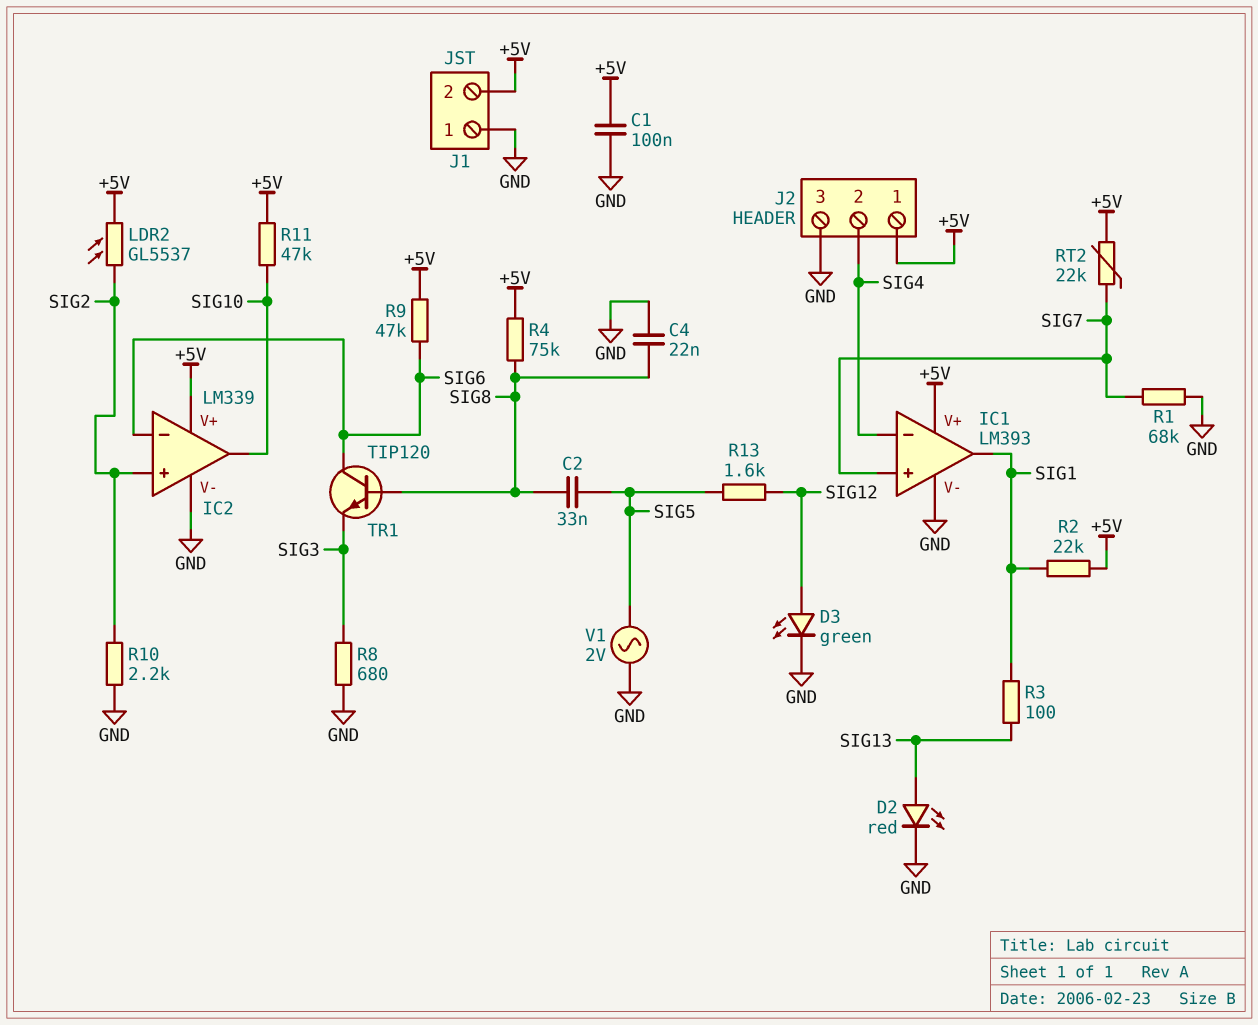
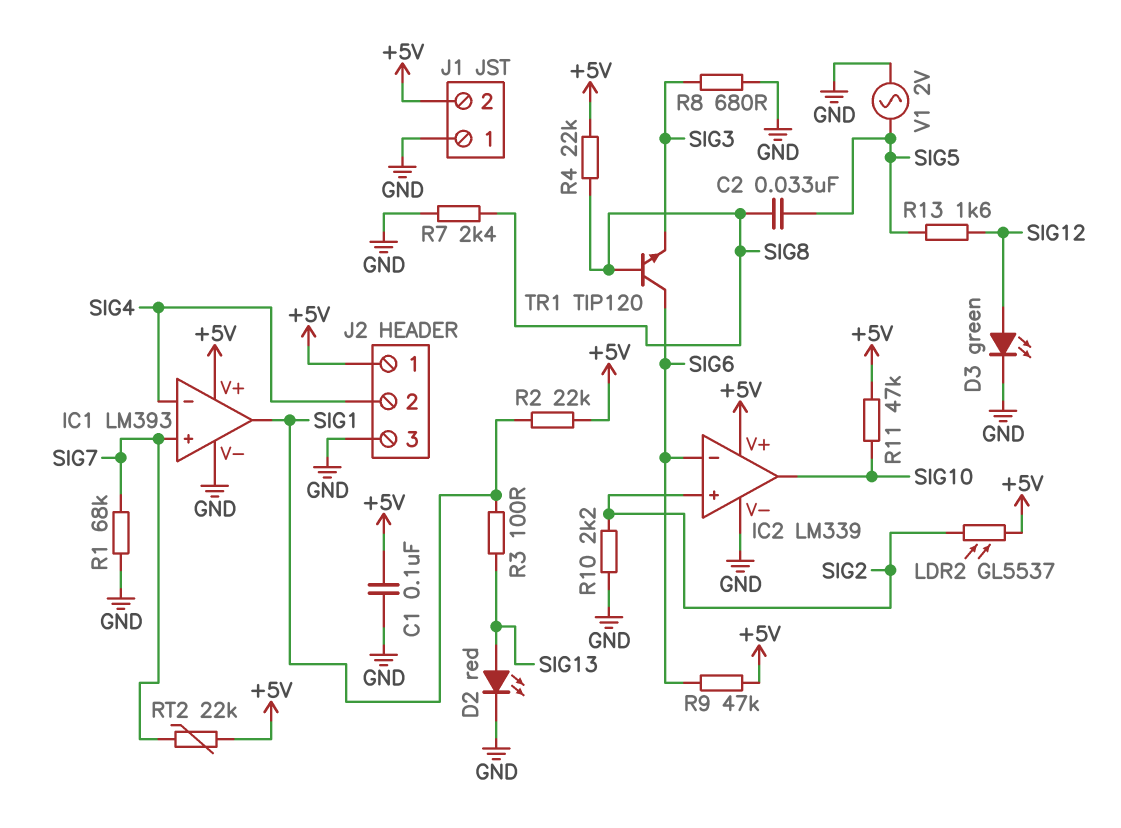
C4: 22nF (GND, SIG8) -> none
R4: 75k (+5V, SIG8) -> 22k (+5V, SIG8)
R7: none -> 2.4k (GND, SIG8)

